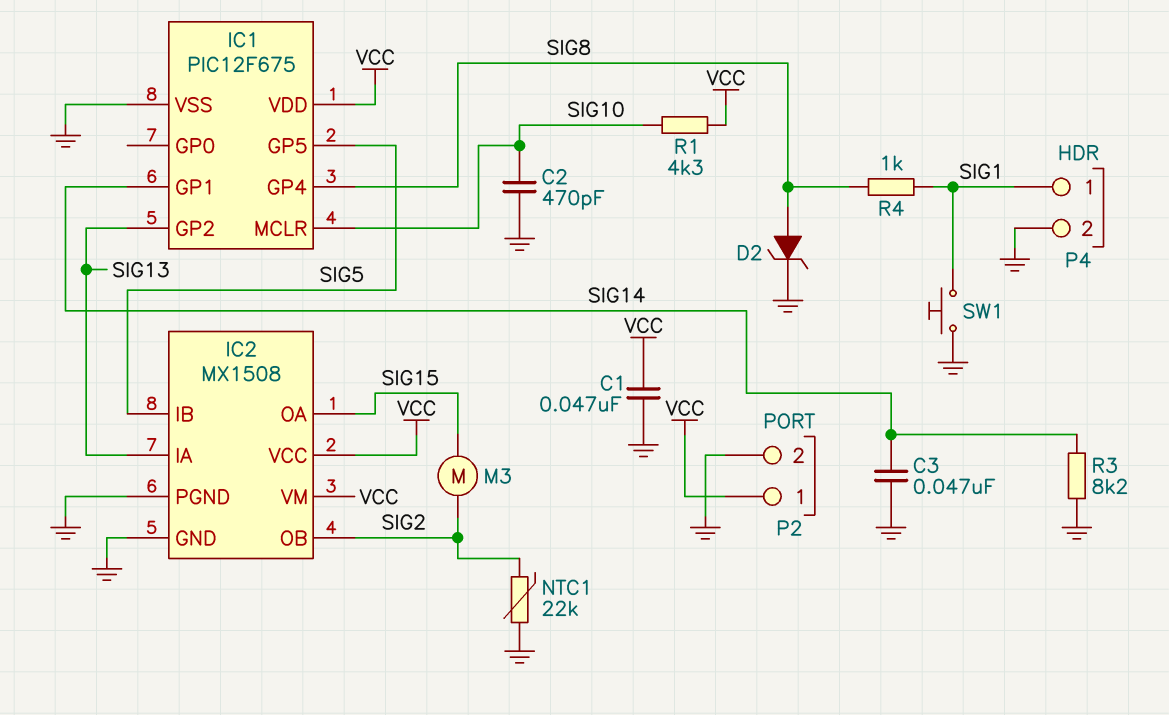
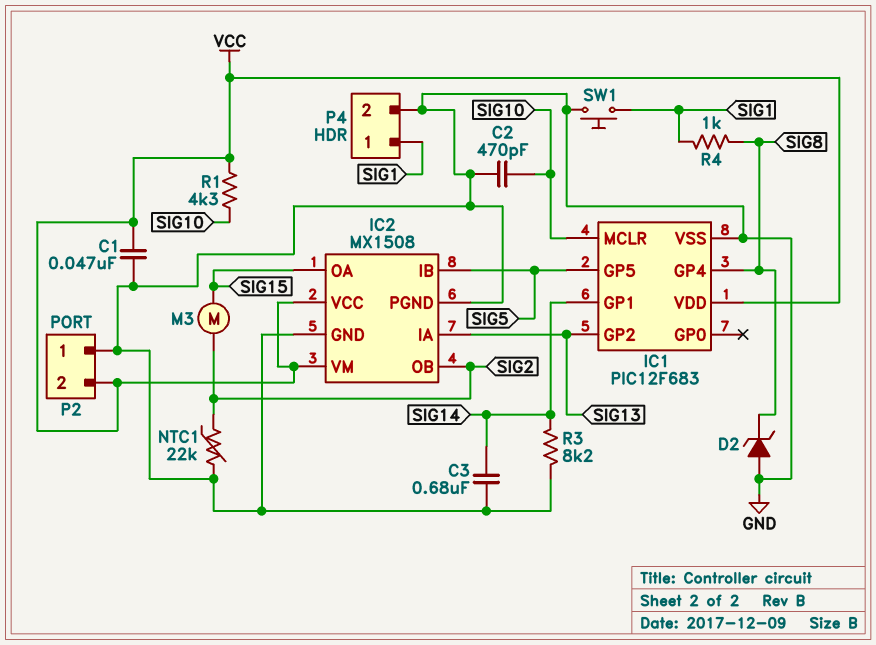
C3: 47nF (GND, SIG14) -> 680nF (GND, SIG14)
D2: zener (A SIG8, K GND) -> zener (A GND, K SIG8)
IC1: PIC12F675 -> PIC12F683
P2 pin 1: VCC -> GND
P2 pin 2: GND -> VCC

